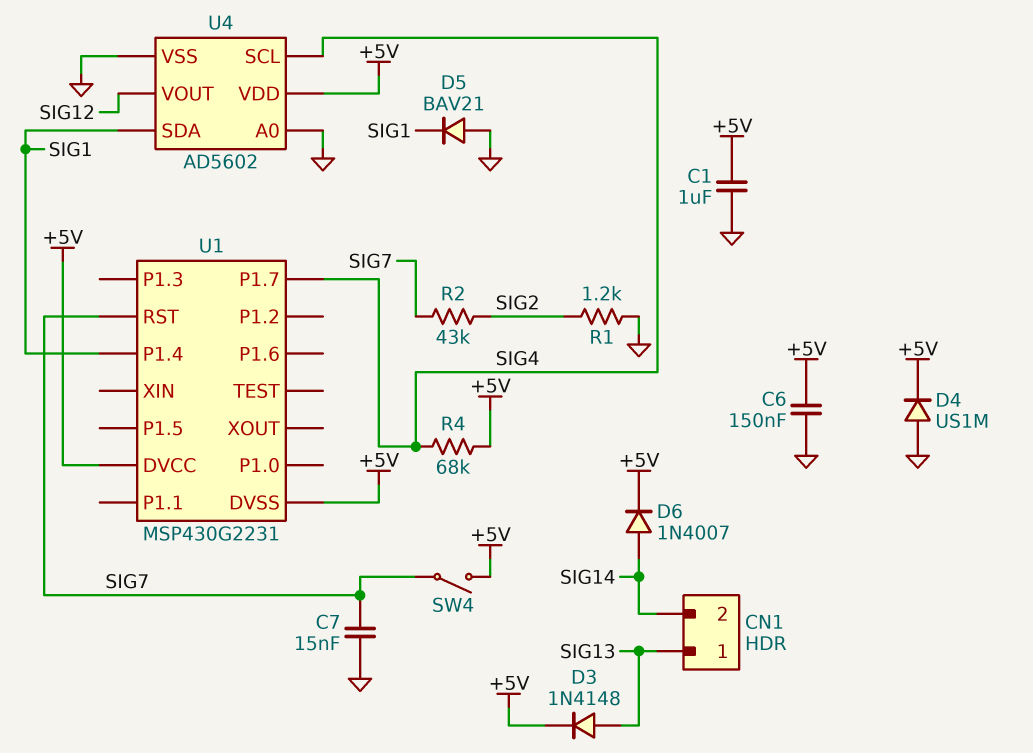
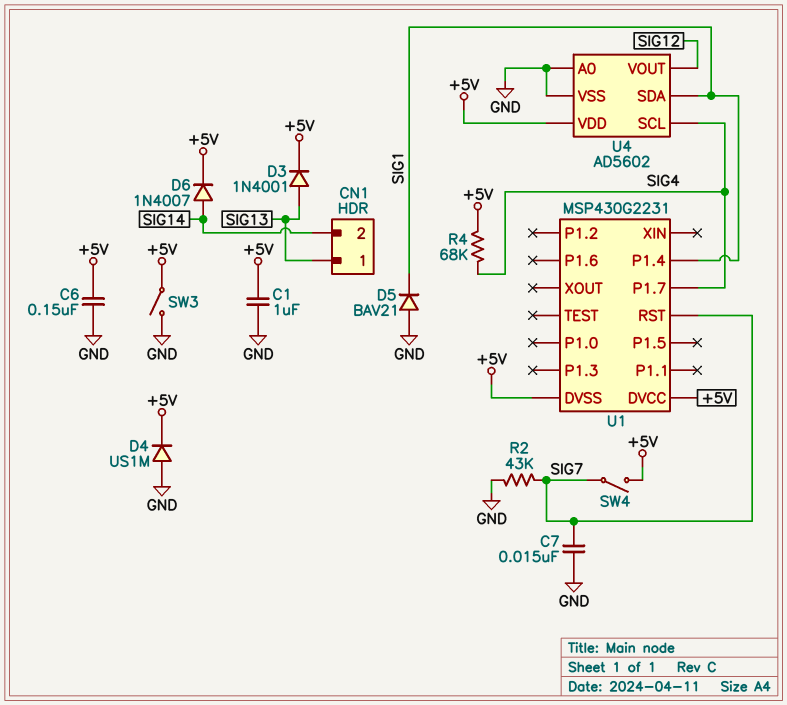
D3: diode 1N4148 (A SIG13, K +5V) -> diode 1N4001 (A SIG13, K +5V)
R1: 1.2k (GND, SIG2) -> none
R2: 43k (SIG2, SIG7) -> 43k (GND, SIG7)
SW3: none -> switch (+5V, GND)

